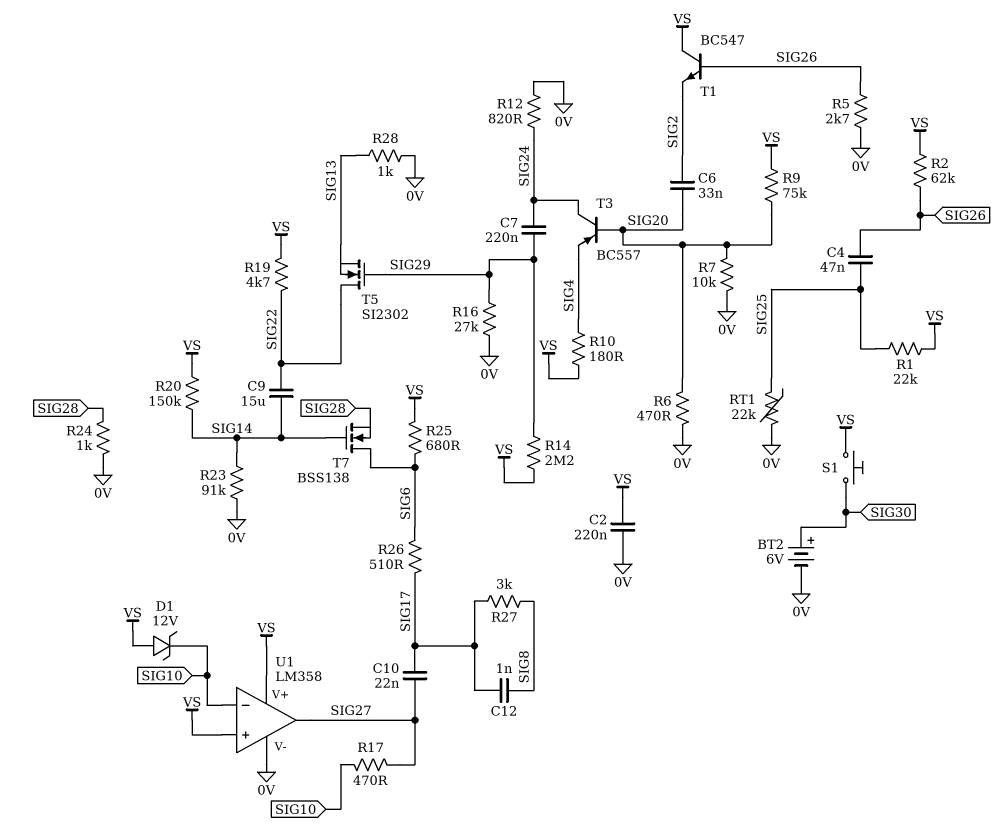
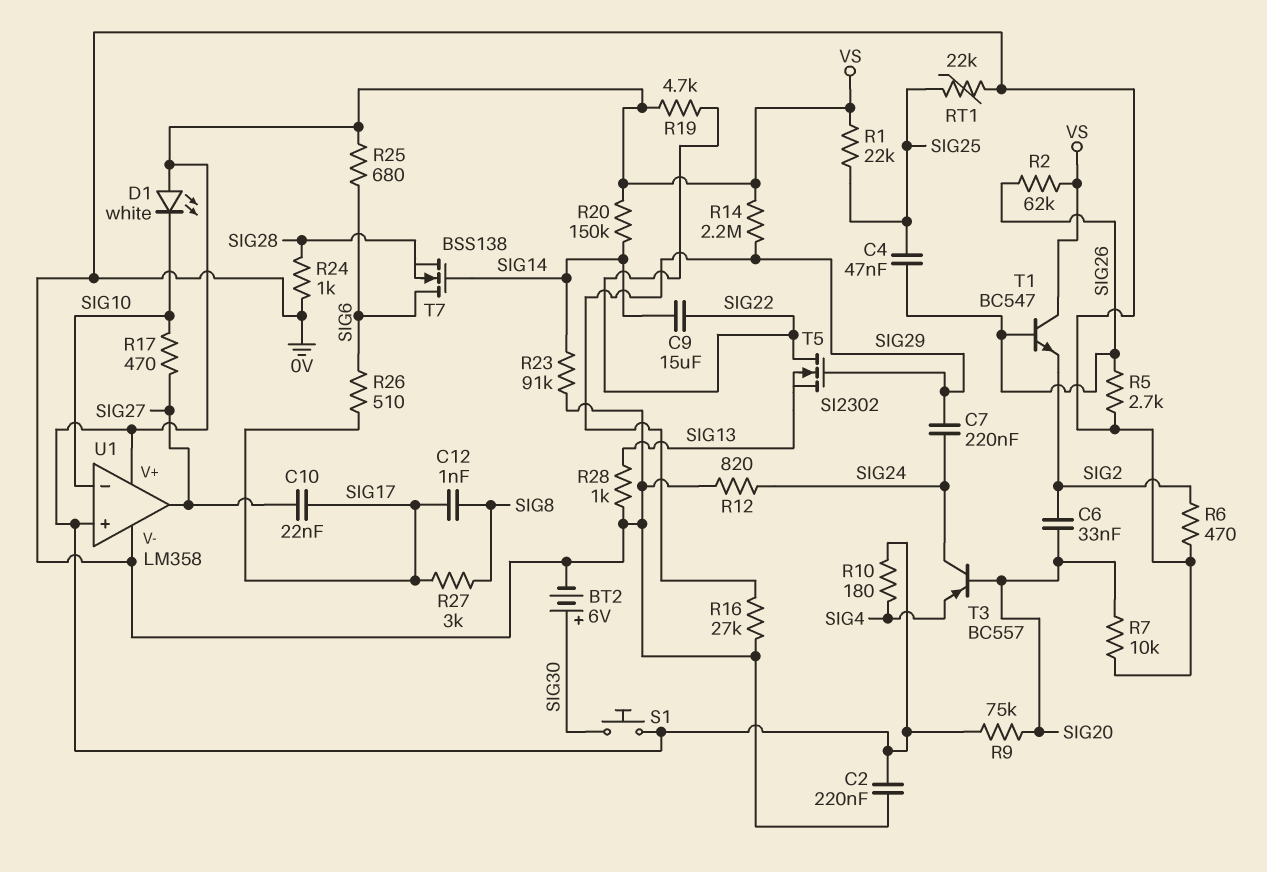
D1: zener 12V (A VS, K SIG10) -> LED white (A VS, K SIG10)
R6: 470 (0V, SIG20) -> 470 (0V, SIG2)

